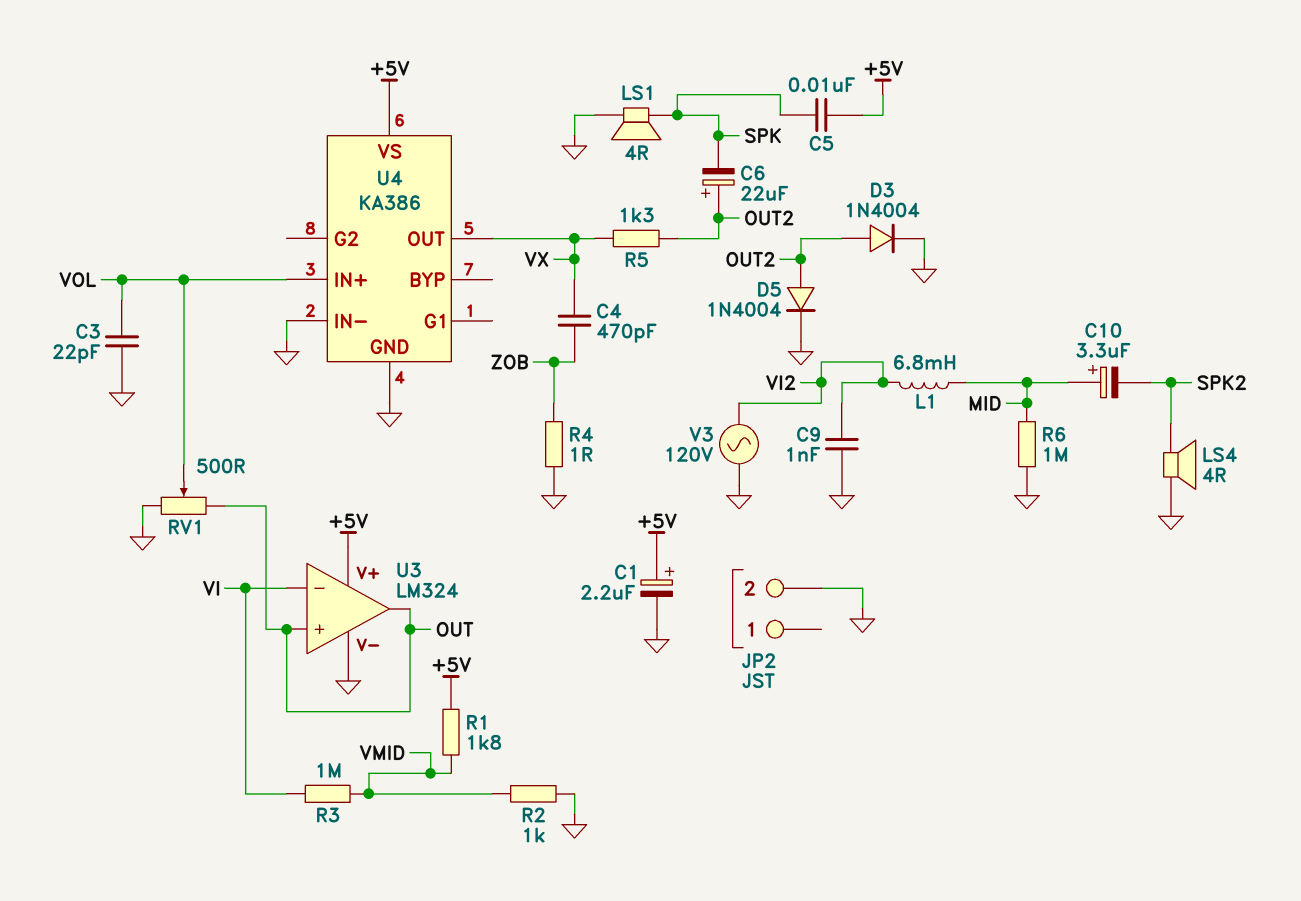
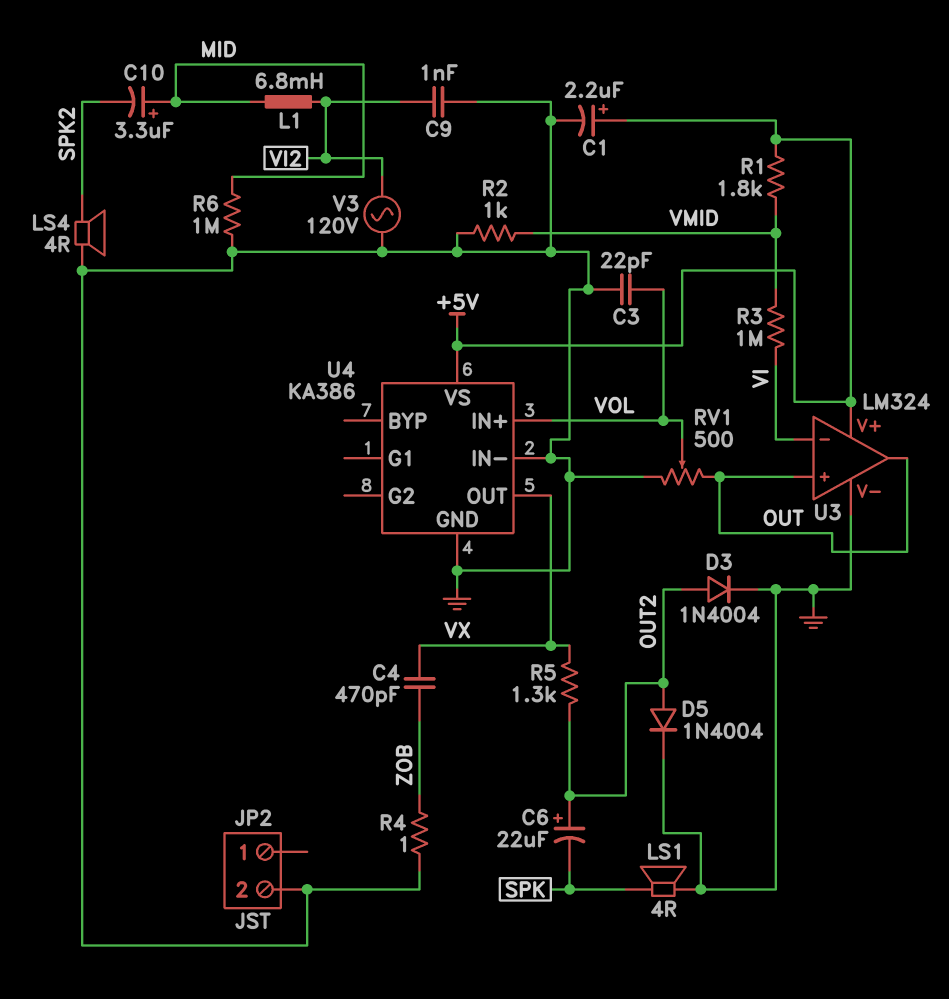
C5: 10nF (+5V, SPK) -> none

